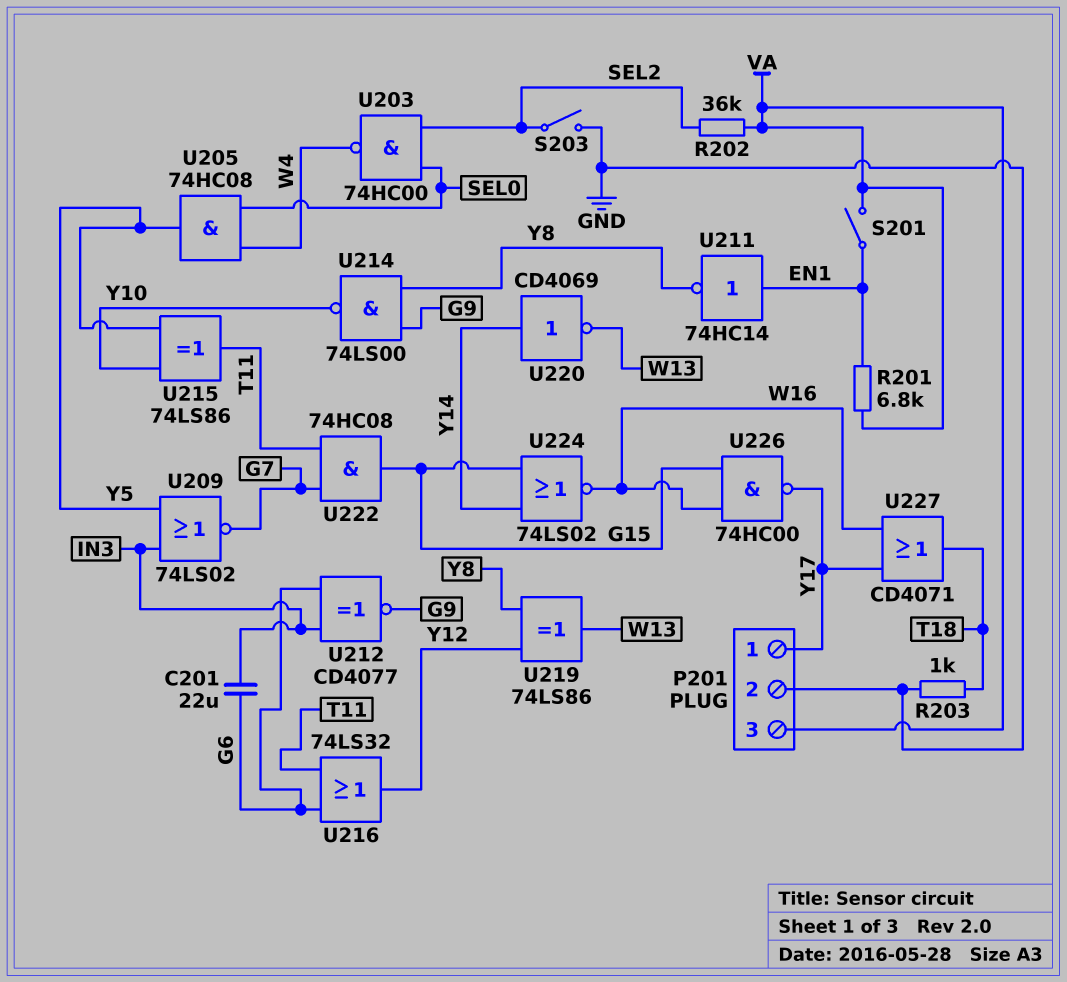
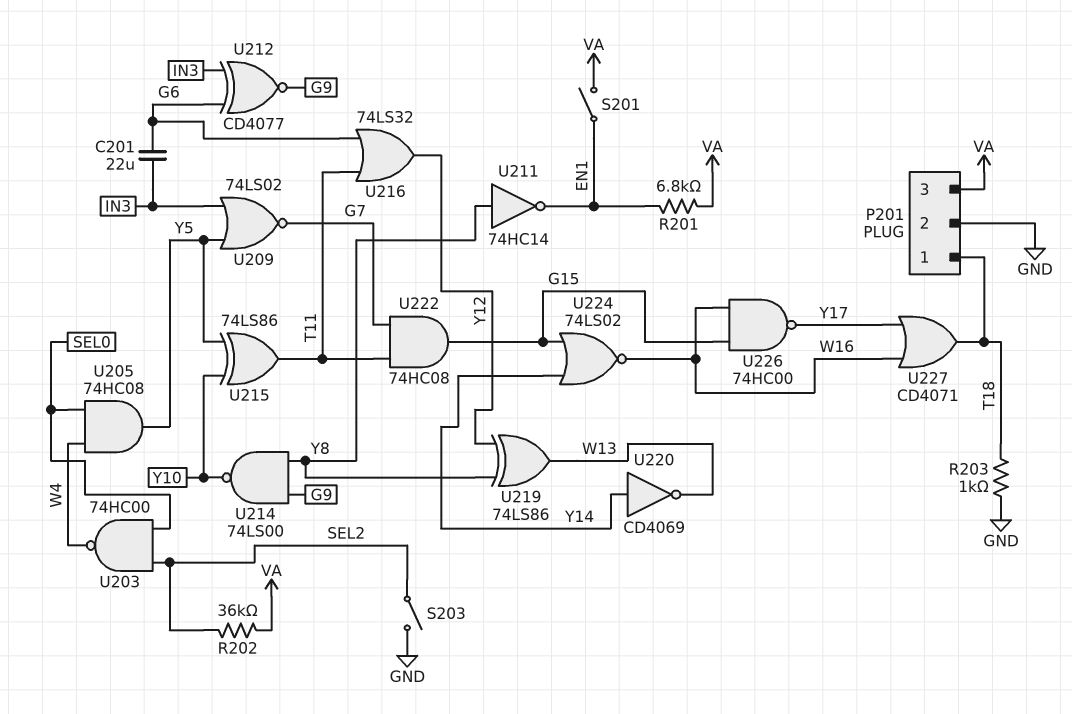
P201 pin 1: Y17 -> T18
U211: NOT 74HC14 (in EN1, out Y8) -> NOT 74HC14 (in Y8, out EN1)

